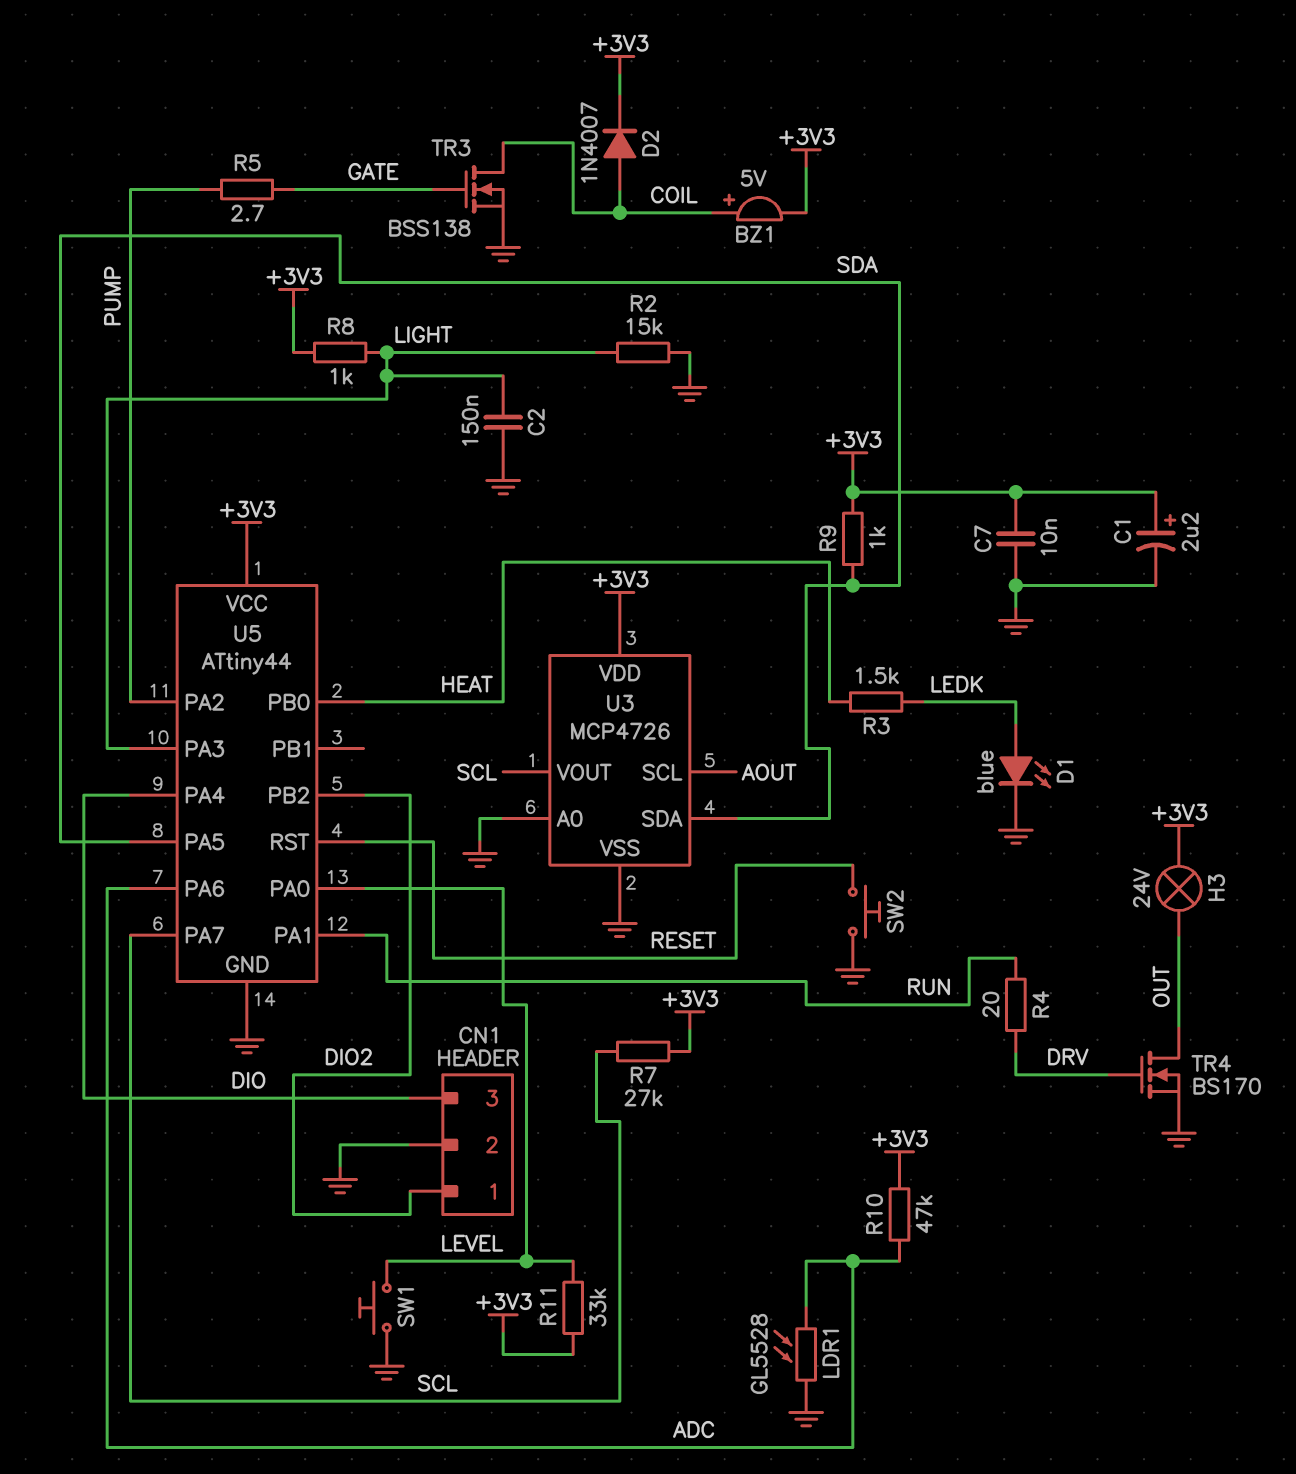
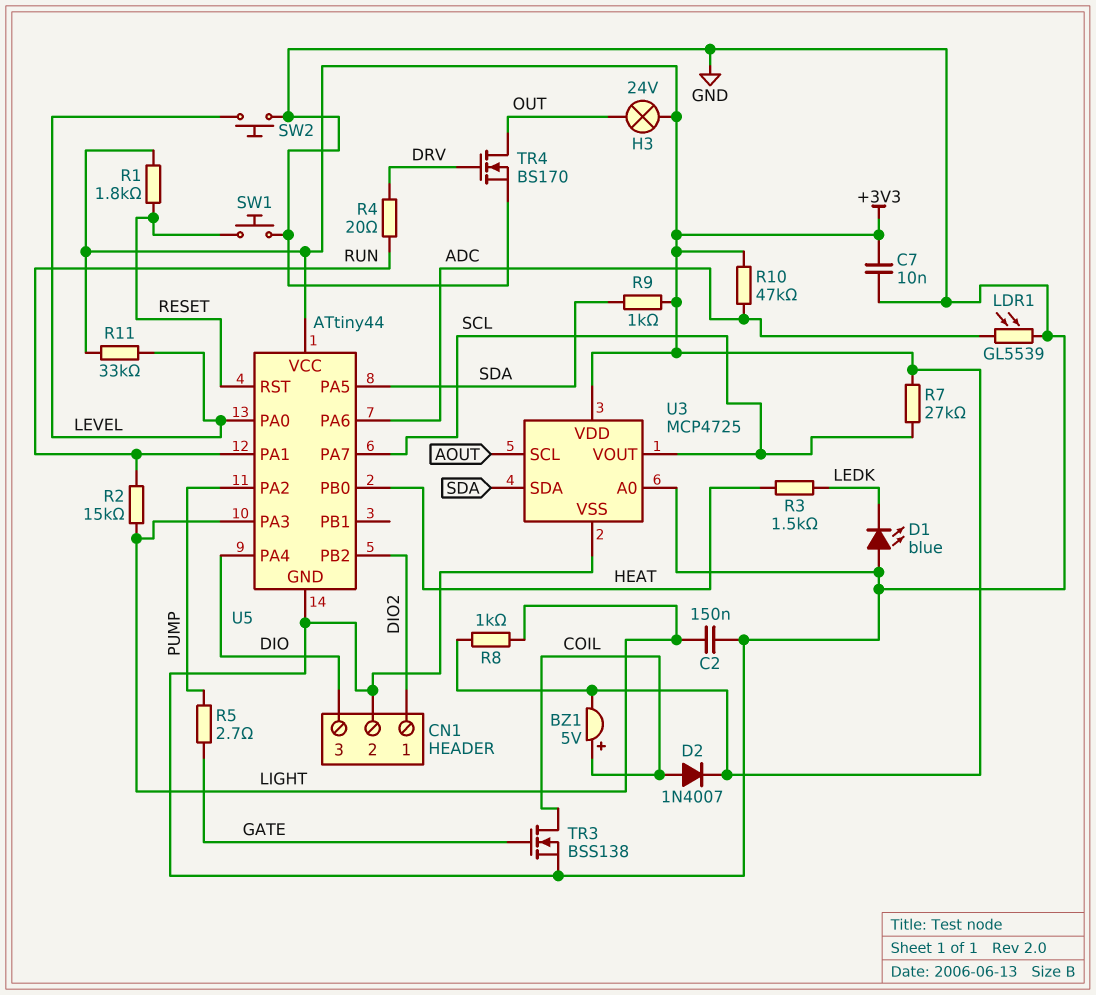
C1: 2.2uF (plus +3V3, minus GND) -> none
D1: LED blue (A LEDK, K GND) -> LED blue (A GND, K LEDK)
LDR1: GL5528 (ADC, GND) -> GL5539 (ADC, GND)
R1: none -> 1.8k (+3V3, RESET)
R2: 15k (GND, LIGHT) -> 15k (LIGHT, RUN)
SW1: button (GND, LEVEL) -> button (GND, RESET)
SW2: button (GND, RESET) -> button (GND, LEVEL)
U3: MCP4726 -> MCP4725

